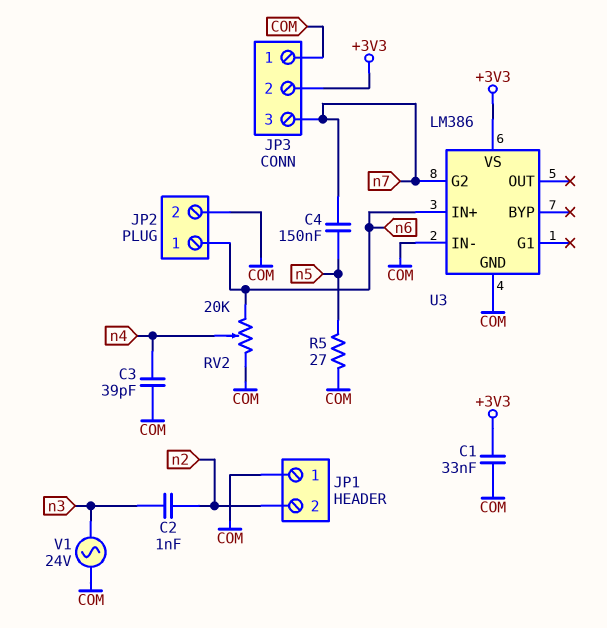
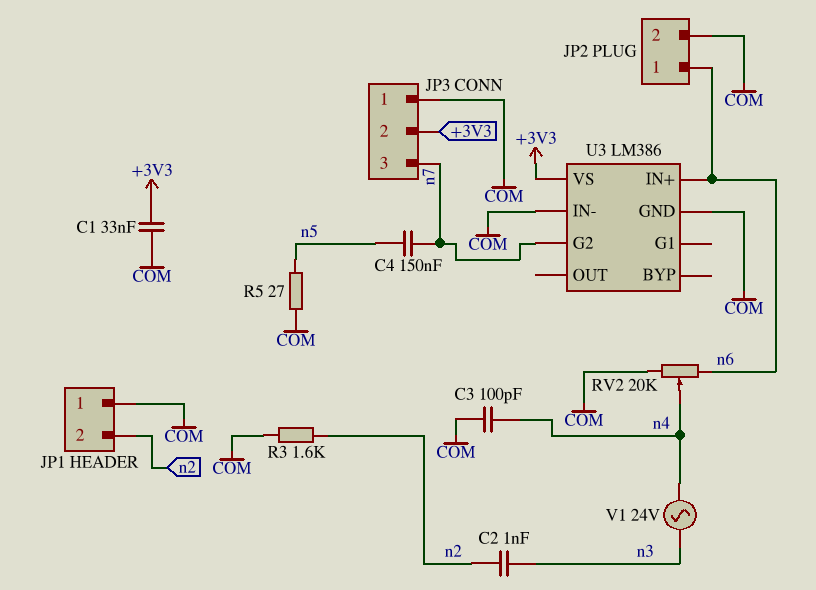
C3: 39pF (COM, n4) -> 100pF (COM, n4)
R3: none -> 1.6k (COM, n2)
V1: AC 24V (COM, n3) -> AC 24V (n3, n4)

